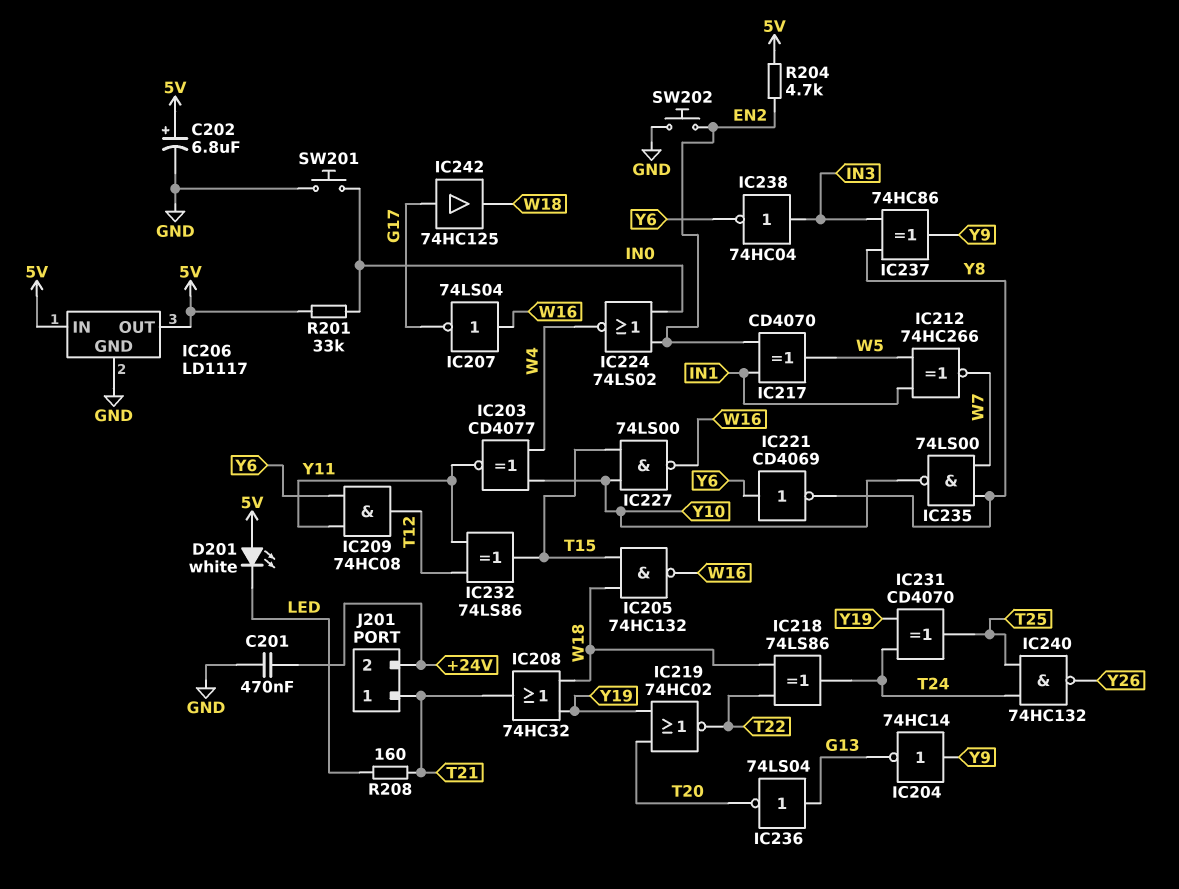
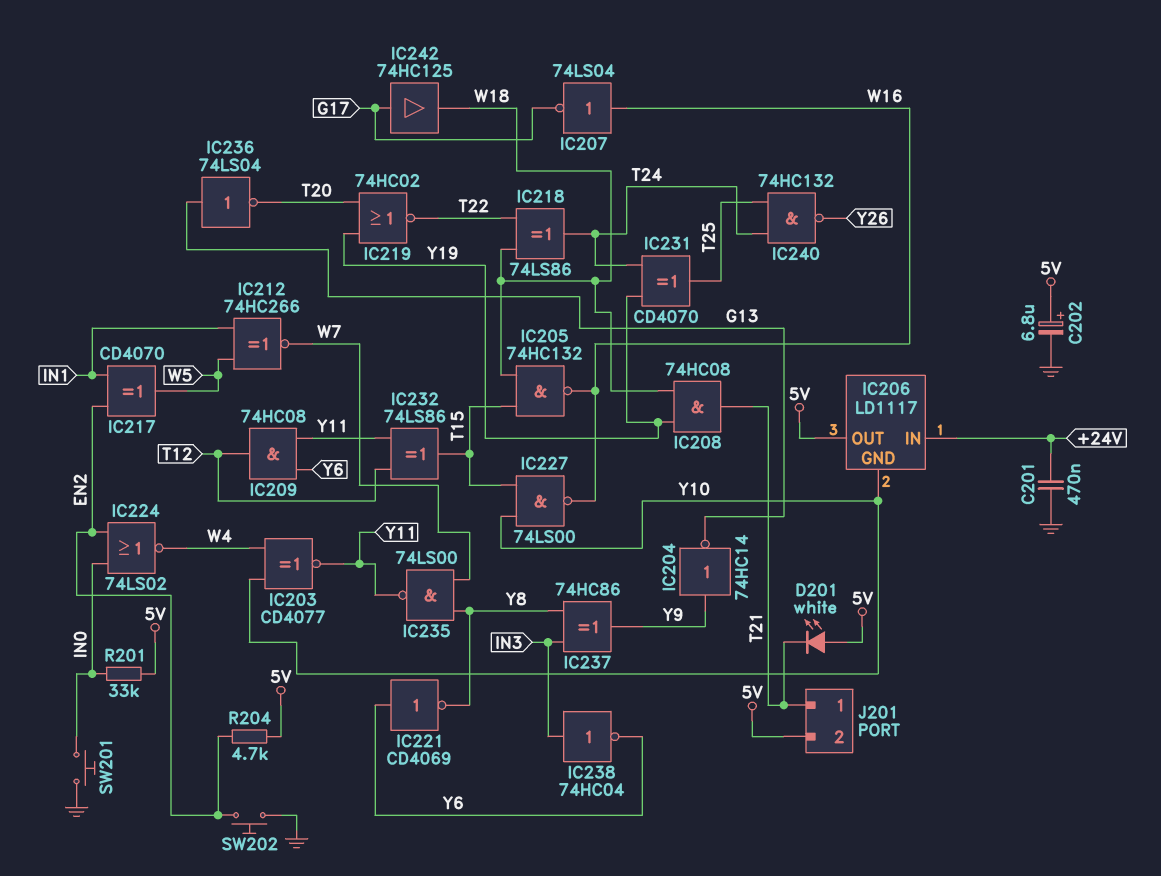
D201: LED white (A 5V, K LED) -> LED white (A 5V, K T21)
IC206 pin GND: GND -> Y10
IC206 pin IN: 5V -> +24V
IC208: OR 74HC32 (in W18, in Y19, out T21) -> AND 74HC08 (in W18, in Y19, out T21)
IC235: NAND 74LS00 (in W7, in Y8, out Y10) -> NAND 74LS00 (in W7, in Y8, out Y11)
J201 pin 2: +24V -> 5V
R208: 160 (LED, T21) -> none

